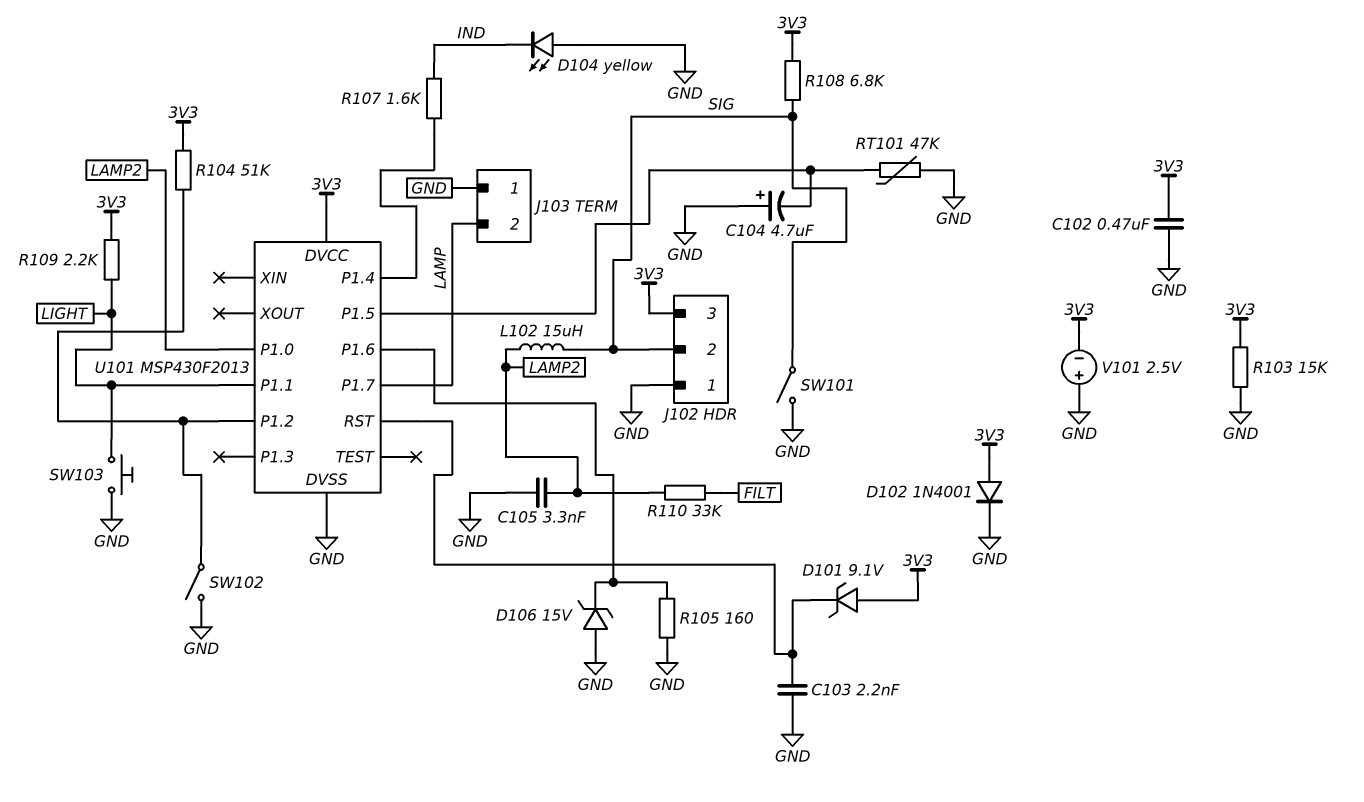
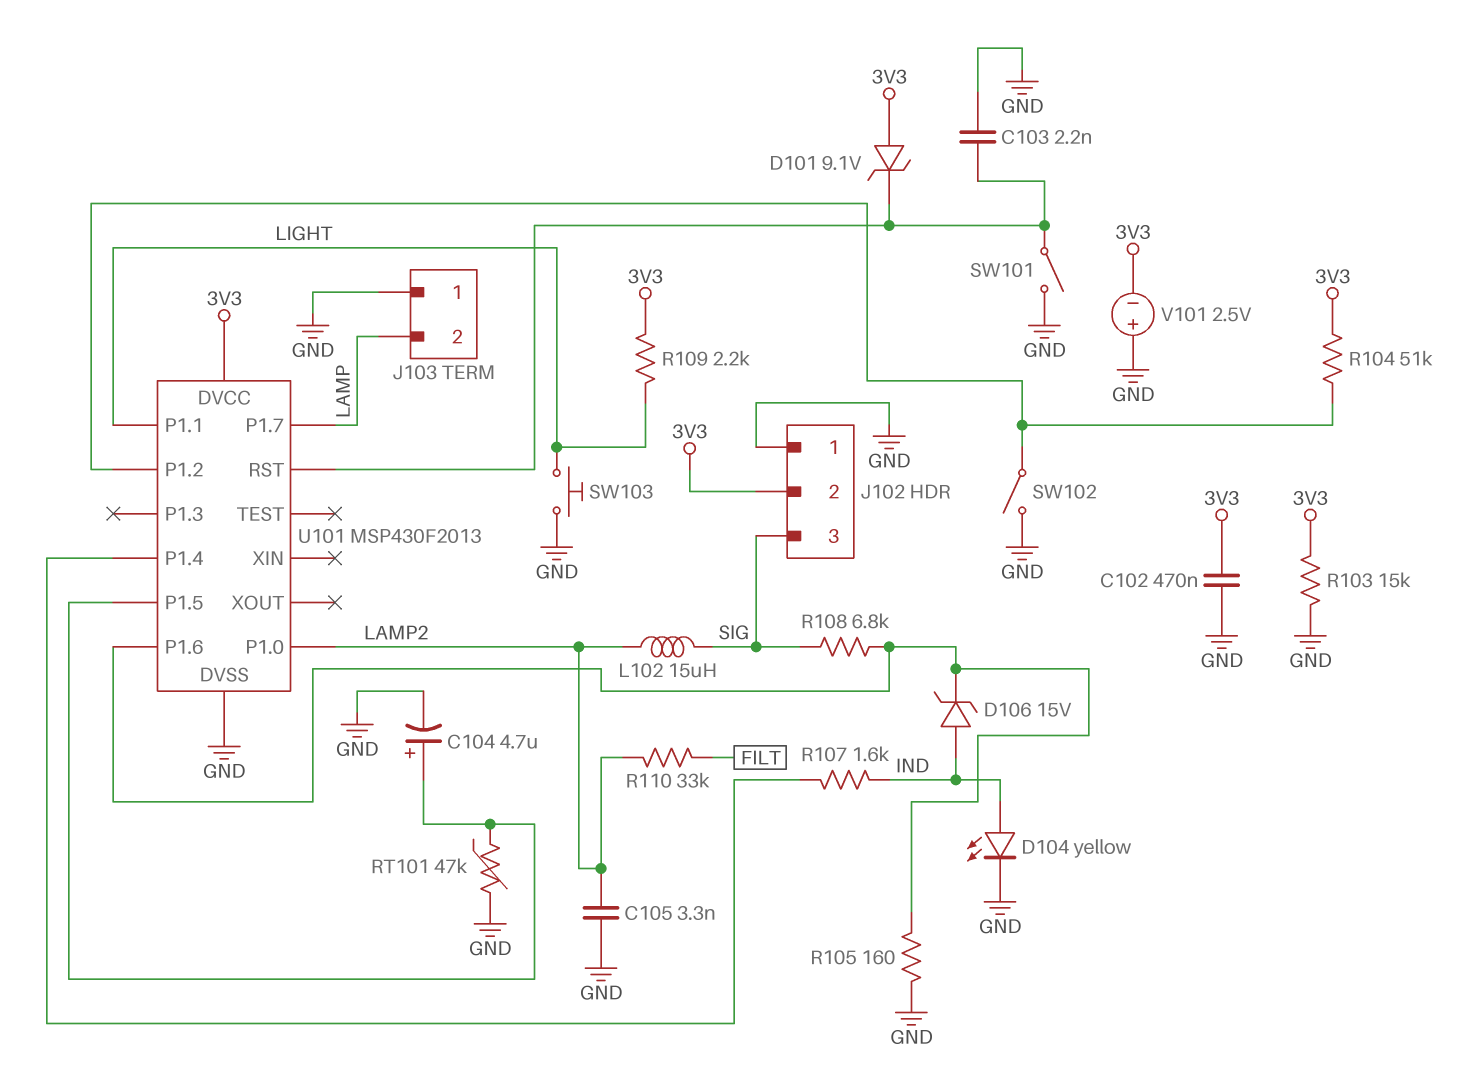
C104: 4.7uF (plus GND, minus U101/P1.5) -> 4.7uF (plus U101/P1.5, minus GND)
D102: diode 1N4001 (A 3V3, K GND) -> none
D104: LED yellow (A GND, K IND) -> LED yellow (A IND, K GND)
D106: zener 15V (A GND, K U101/P1.6) -> zener 15V (A IND, K U101/P1.6)
J102 pin 2: SIG -> 3V3
J102 pin 3: 3V3 -> SIG
R108: 6.8k (3V3, SIG) -> 6.8k (SIG, U101/P1.6)
SW101: switch (GND, SIG) -> switch (GND, U101/RST)

